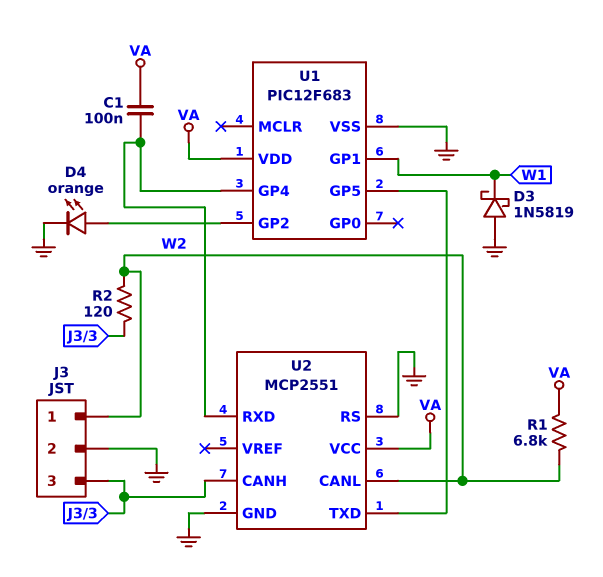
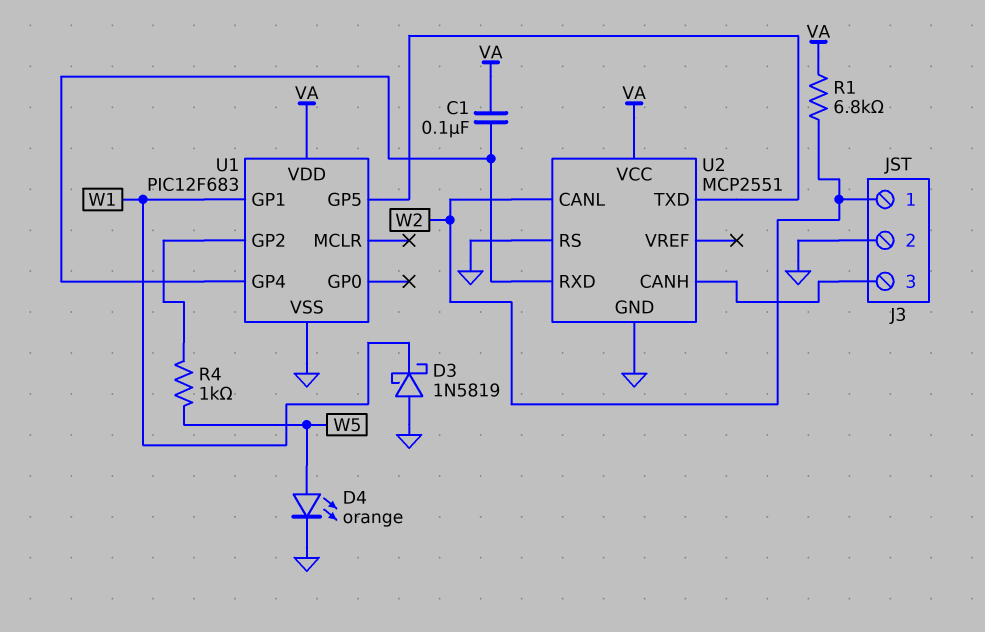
D4: LED orange (A U1/GP2, K GND) -> LED orange (A W5, K GND)
R2: 120 (J3/3, W2) -> none
R4: none -> 1k (U1/GP2, W5)

